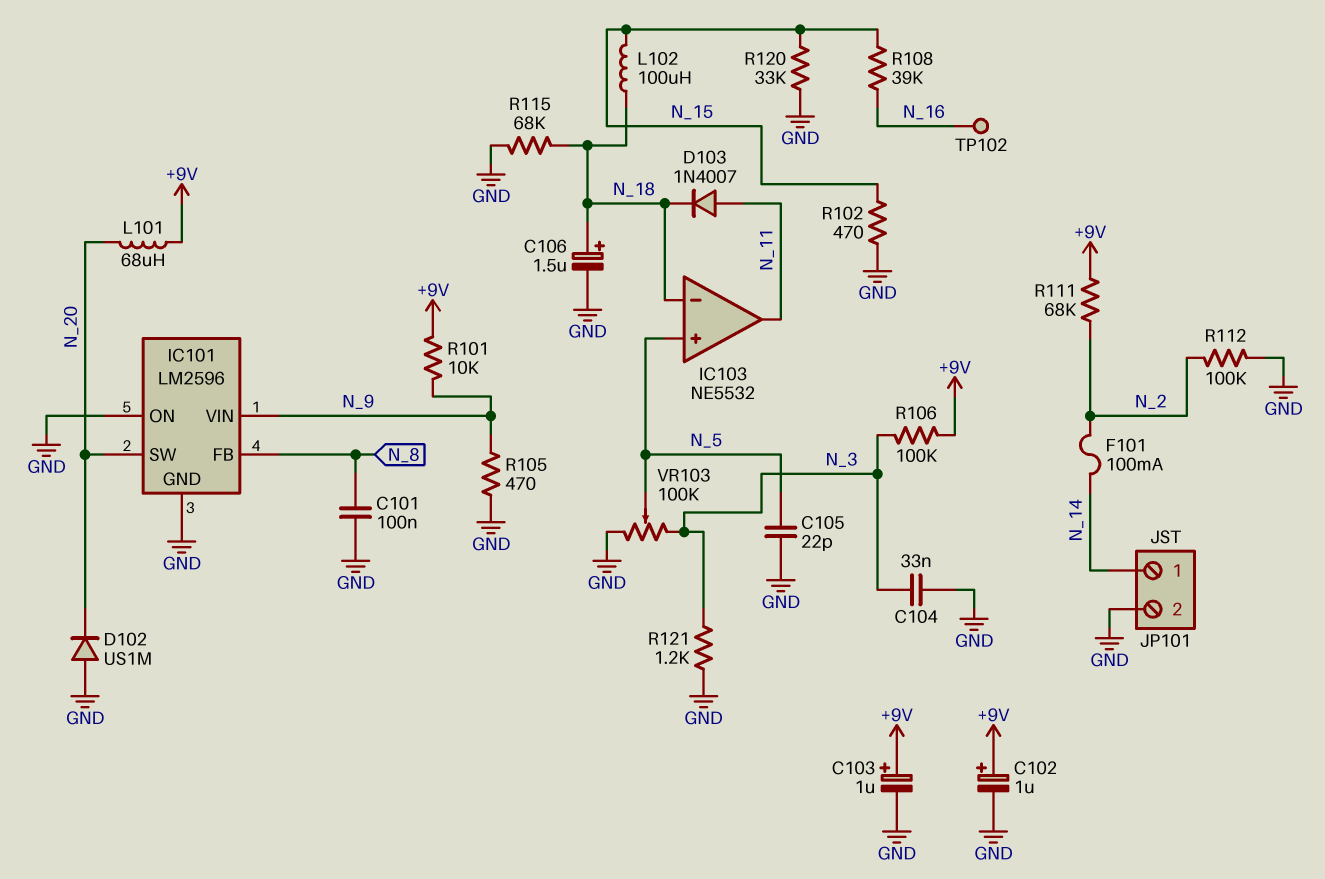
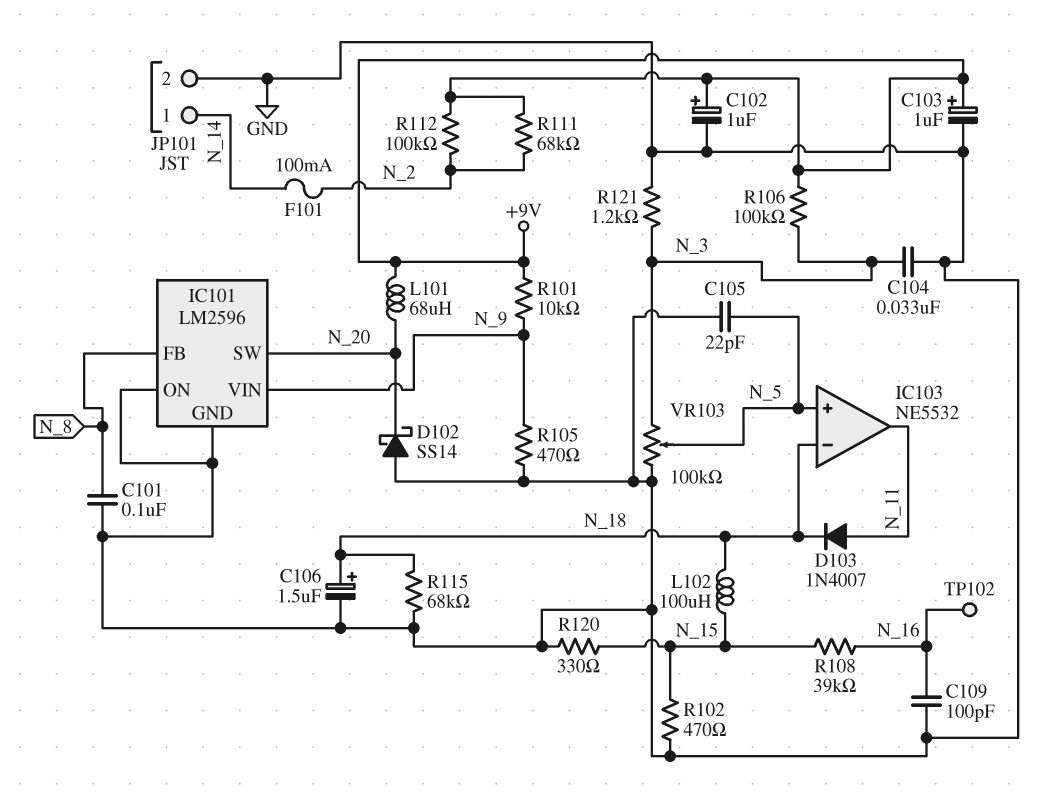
C109: none -> 100pF (GND, N_16)
D102: diode US1M (A GND, K N_20) -> schottky SS14 (A GND, K N_20)
R112: 100k (GND, N_2) -> 100k (+9V, N_2)
R120: 33k (GND, N_15) -> 330 (GND, N_15)

